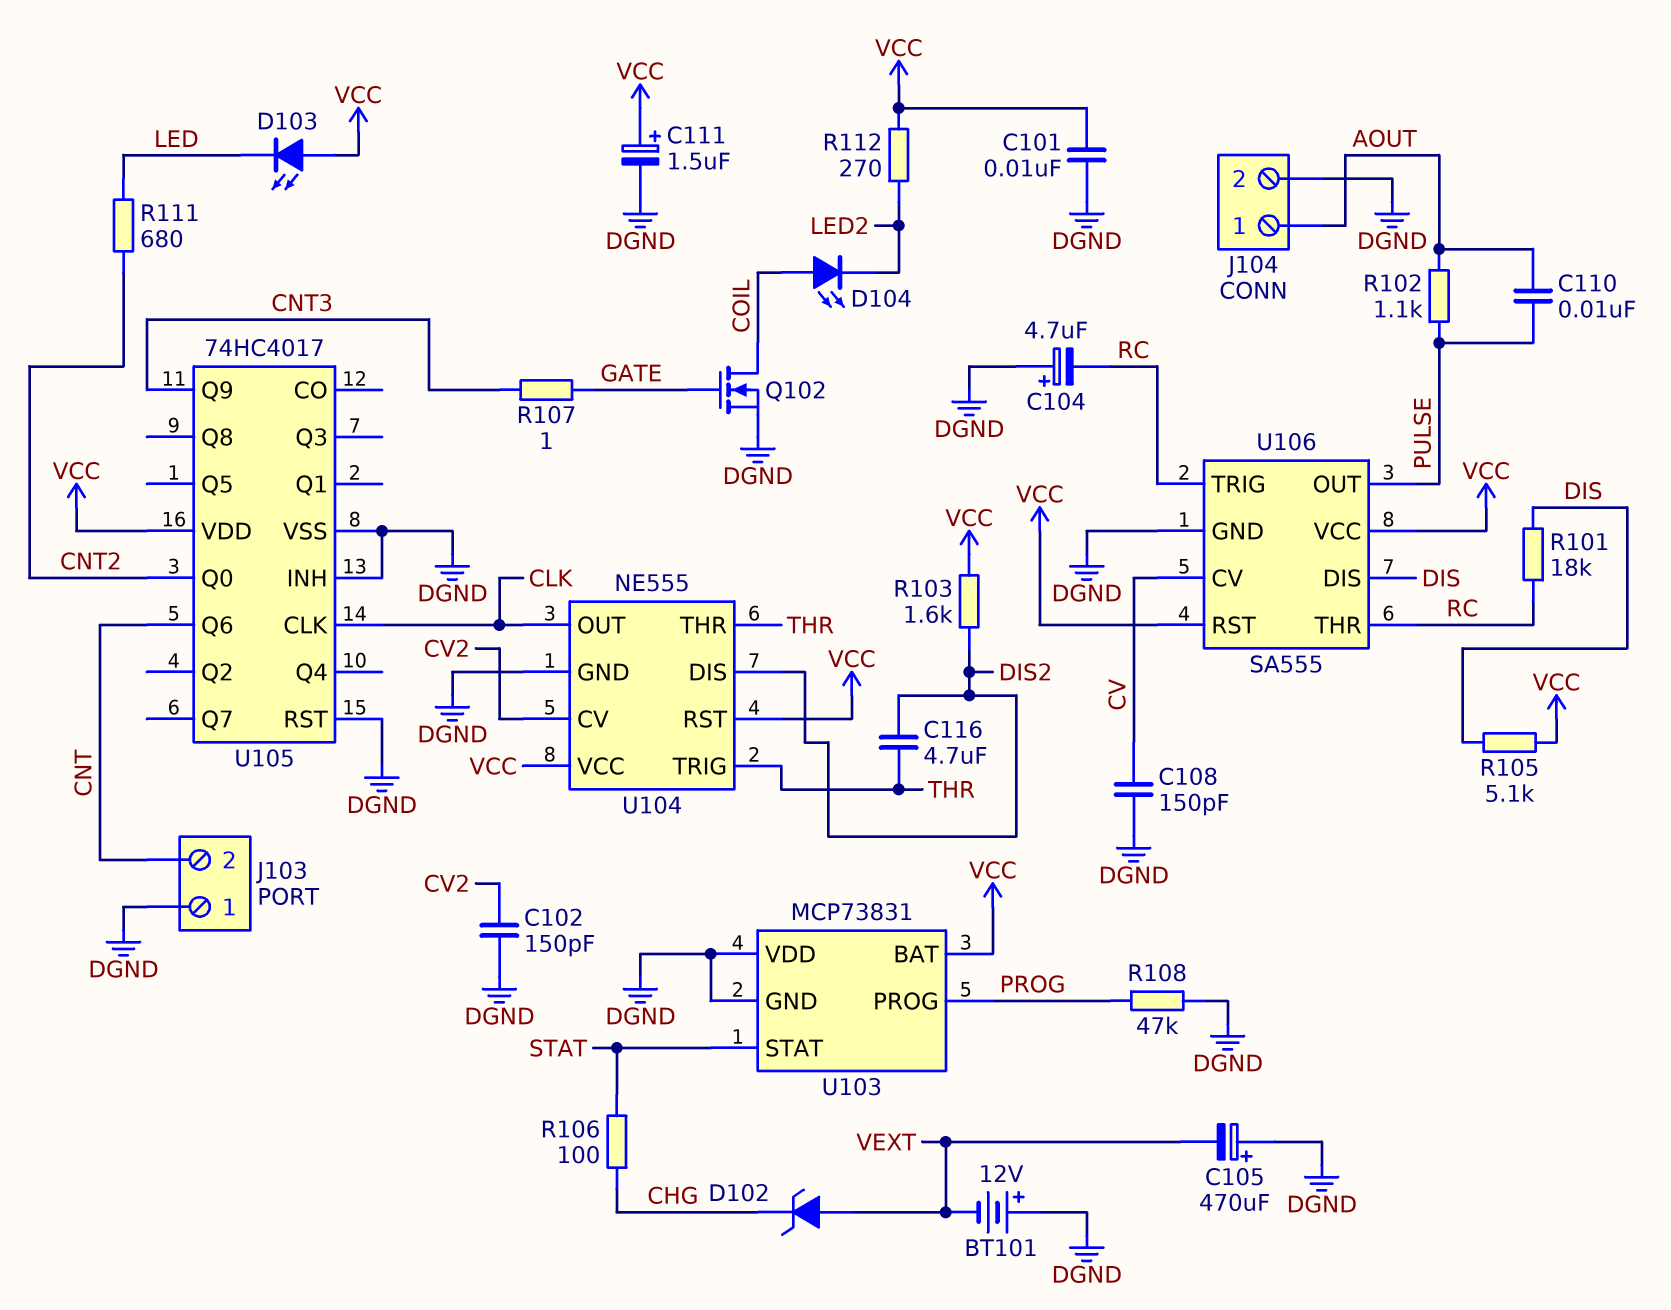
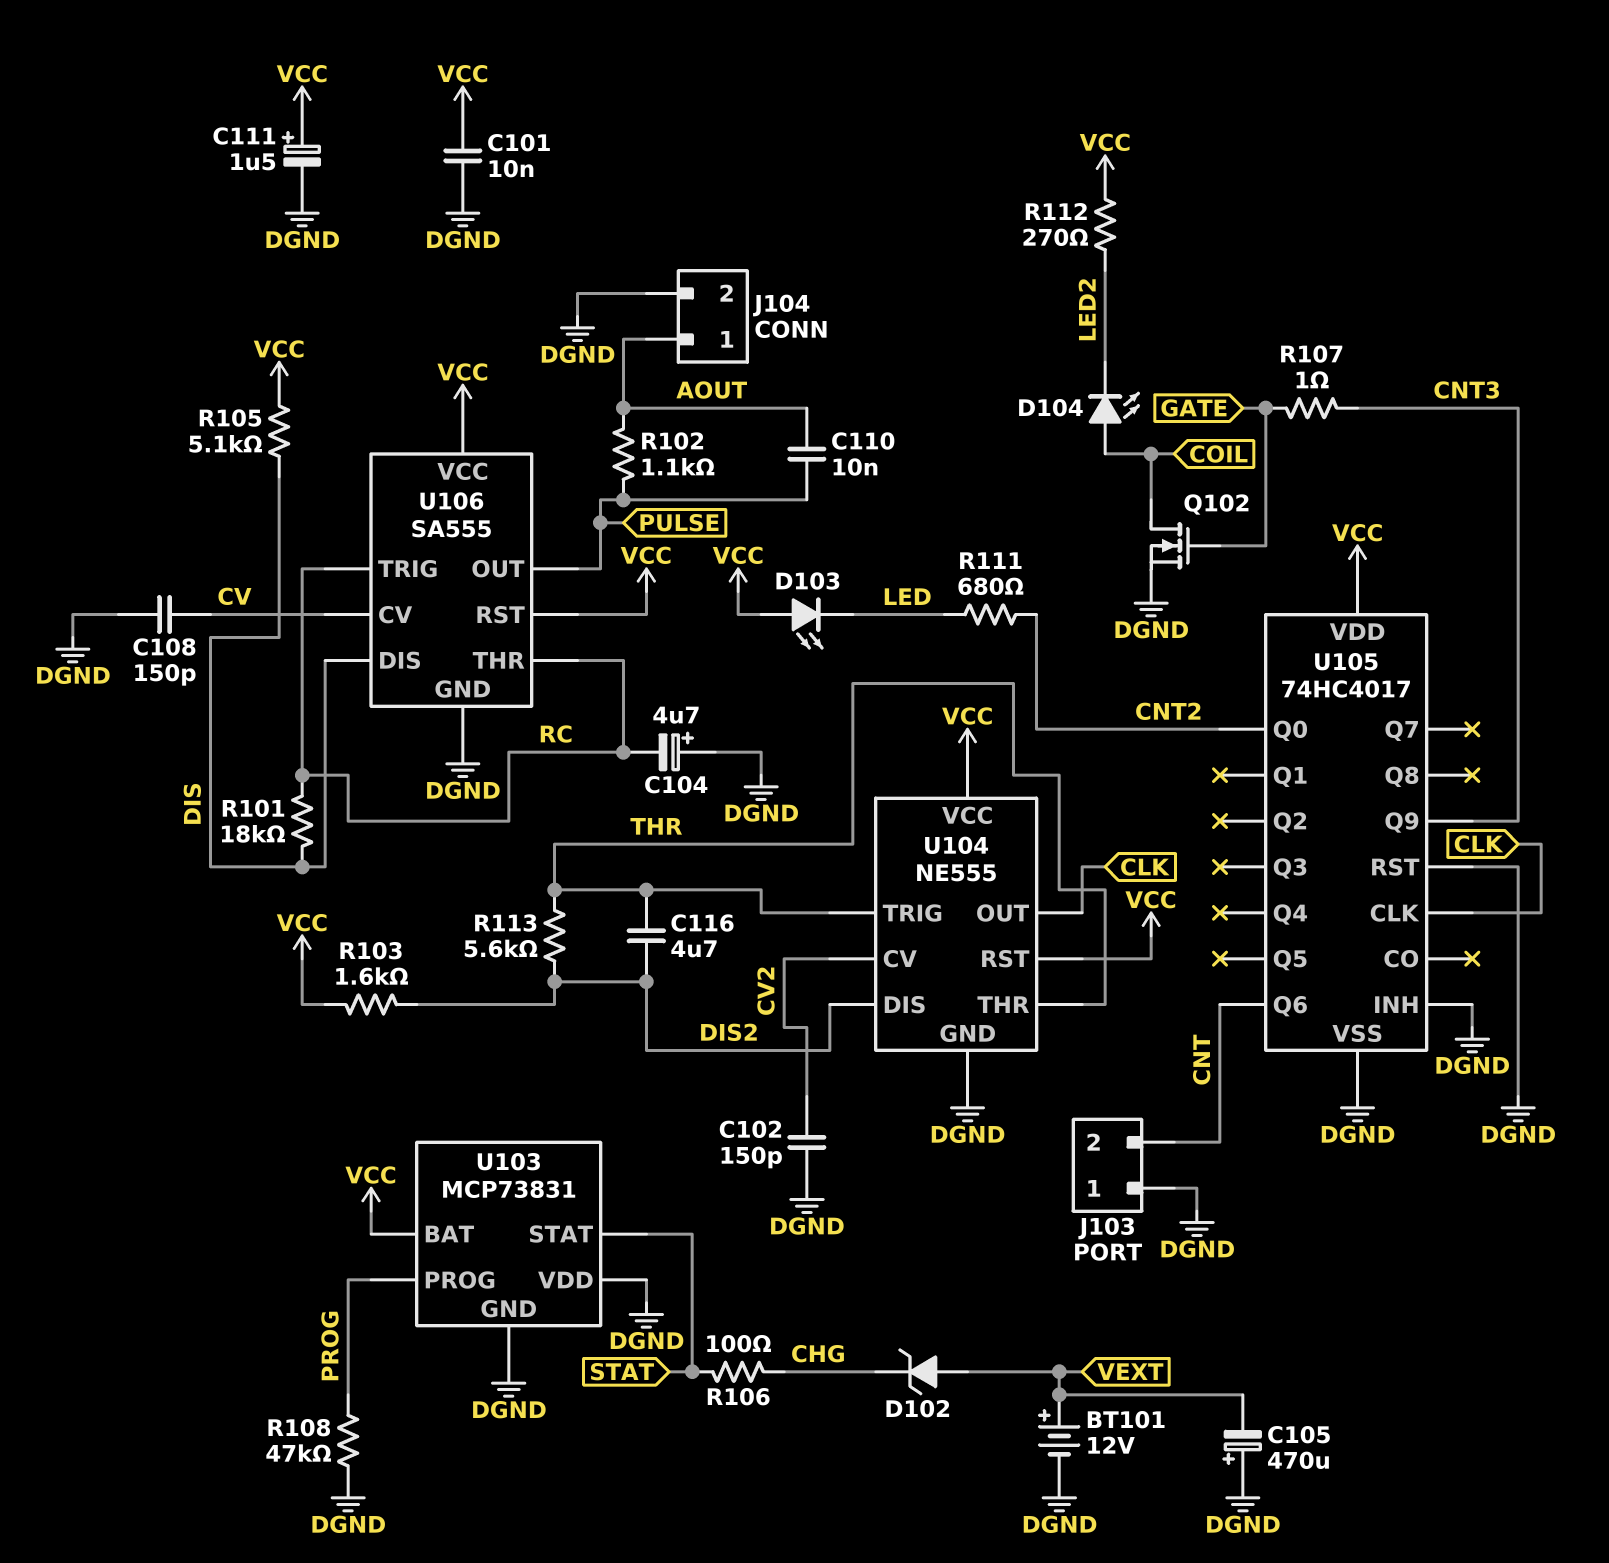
BT101: 12V (plus DGND, minus VEXT) -> 12V (plus VEXT, minus DGND)
R113: none -> 5.6k (DIS2, THR)

